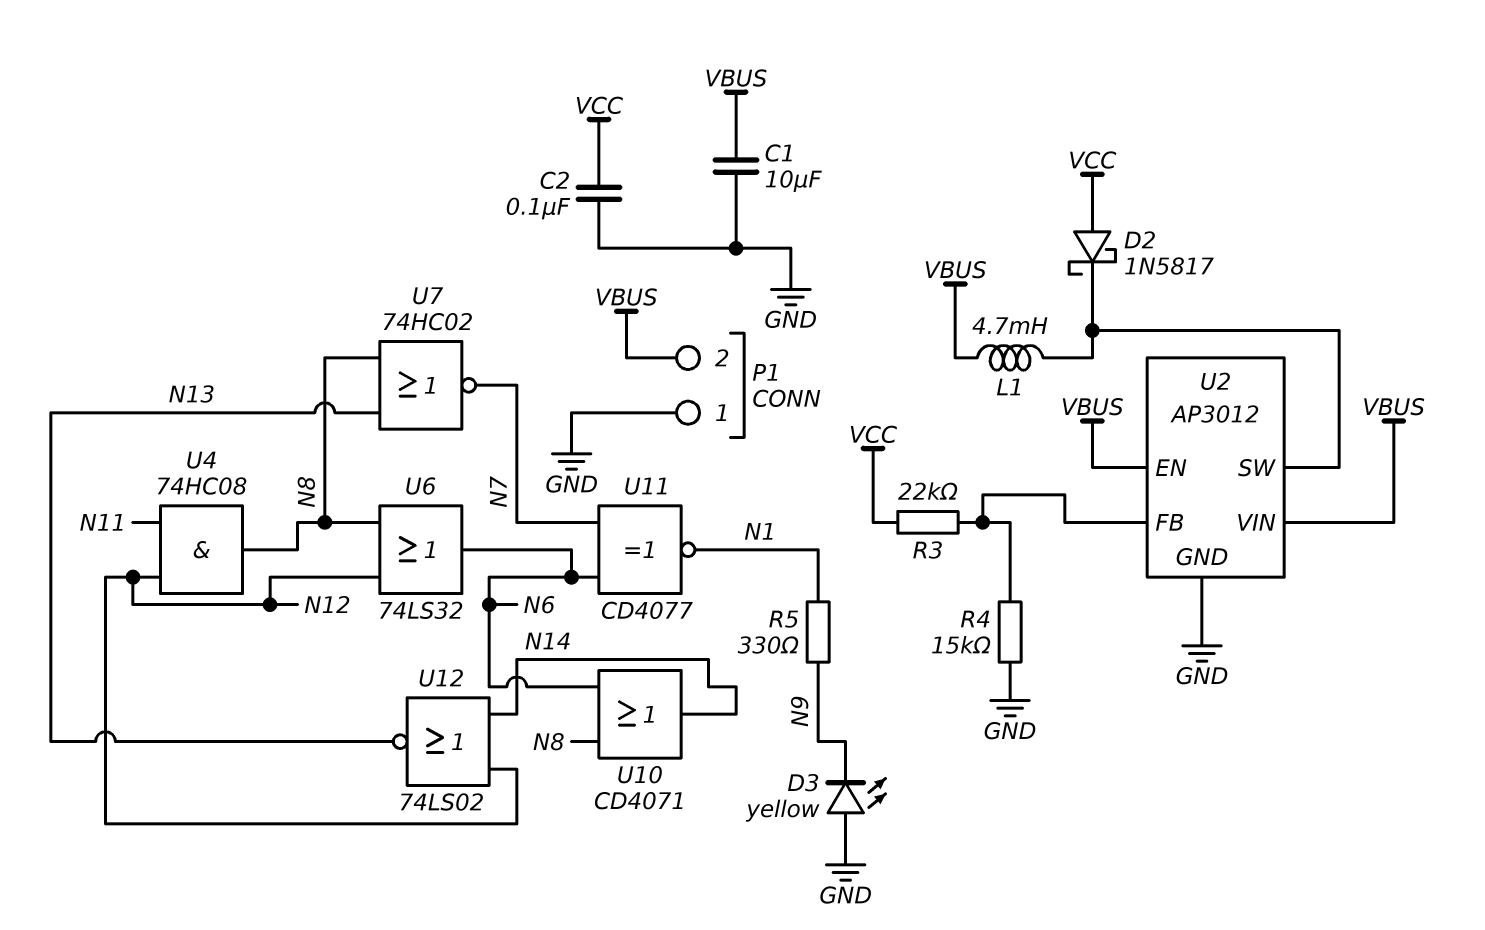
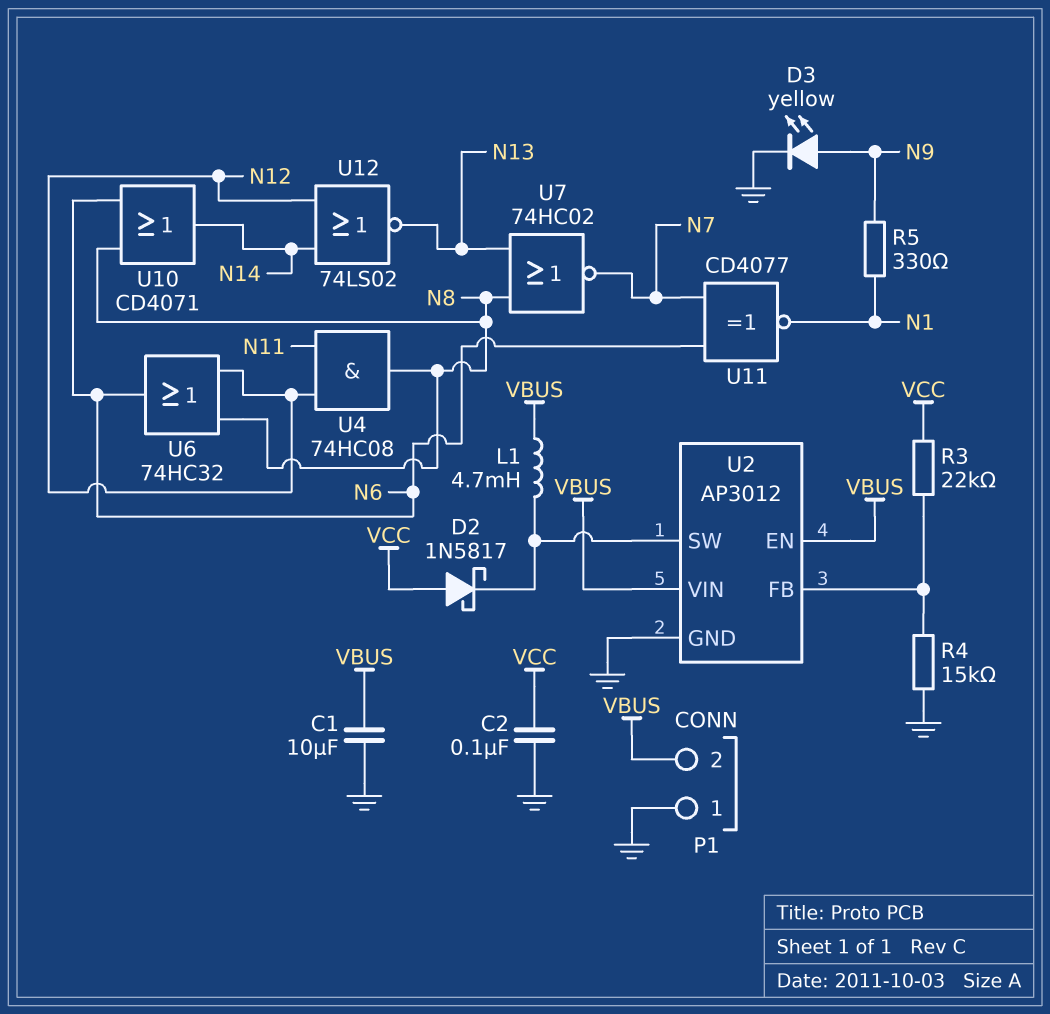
D3: LED yellow (A GND, K N9) -> LED yellow (A N9, K GND)
U6: OR 74LS32 (in N8, in N12, out N6) -> OR 74HC32 (in N8, in N12, out N6)

